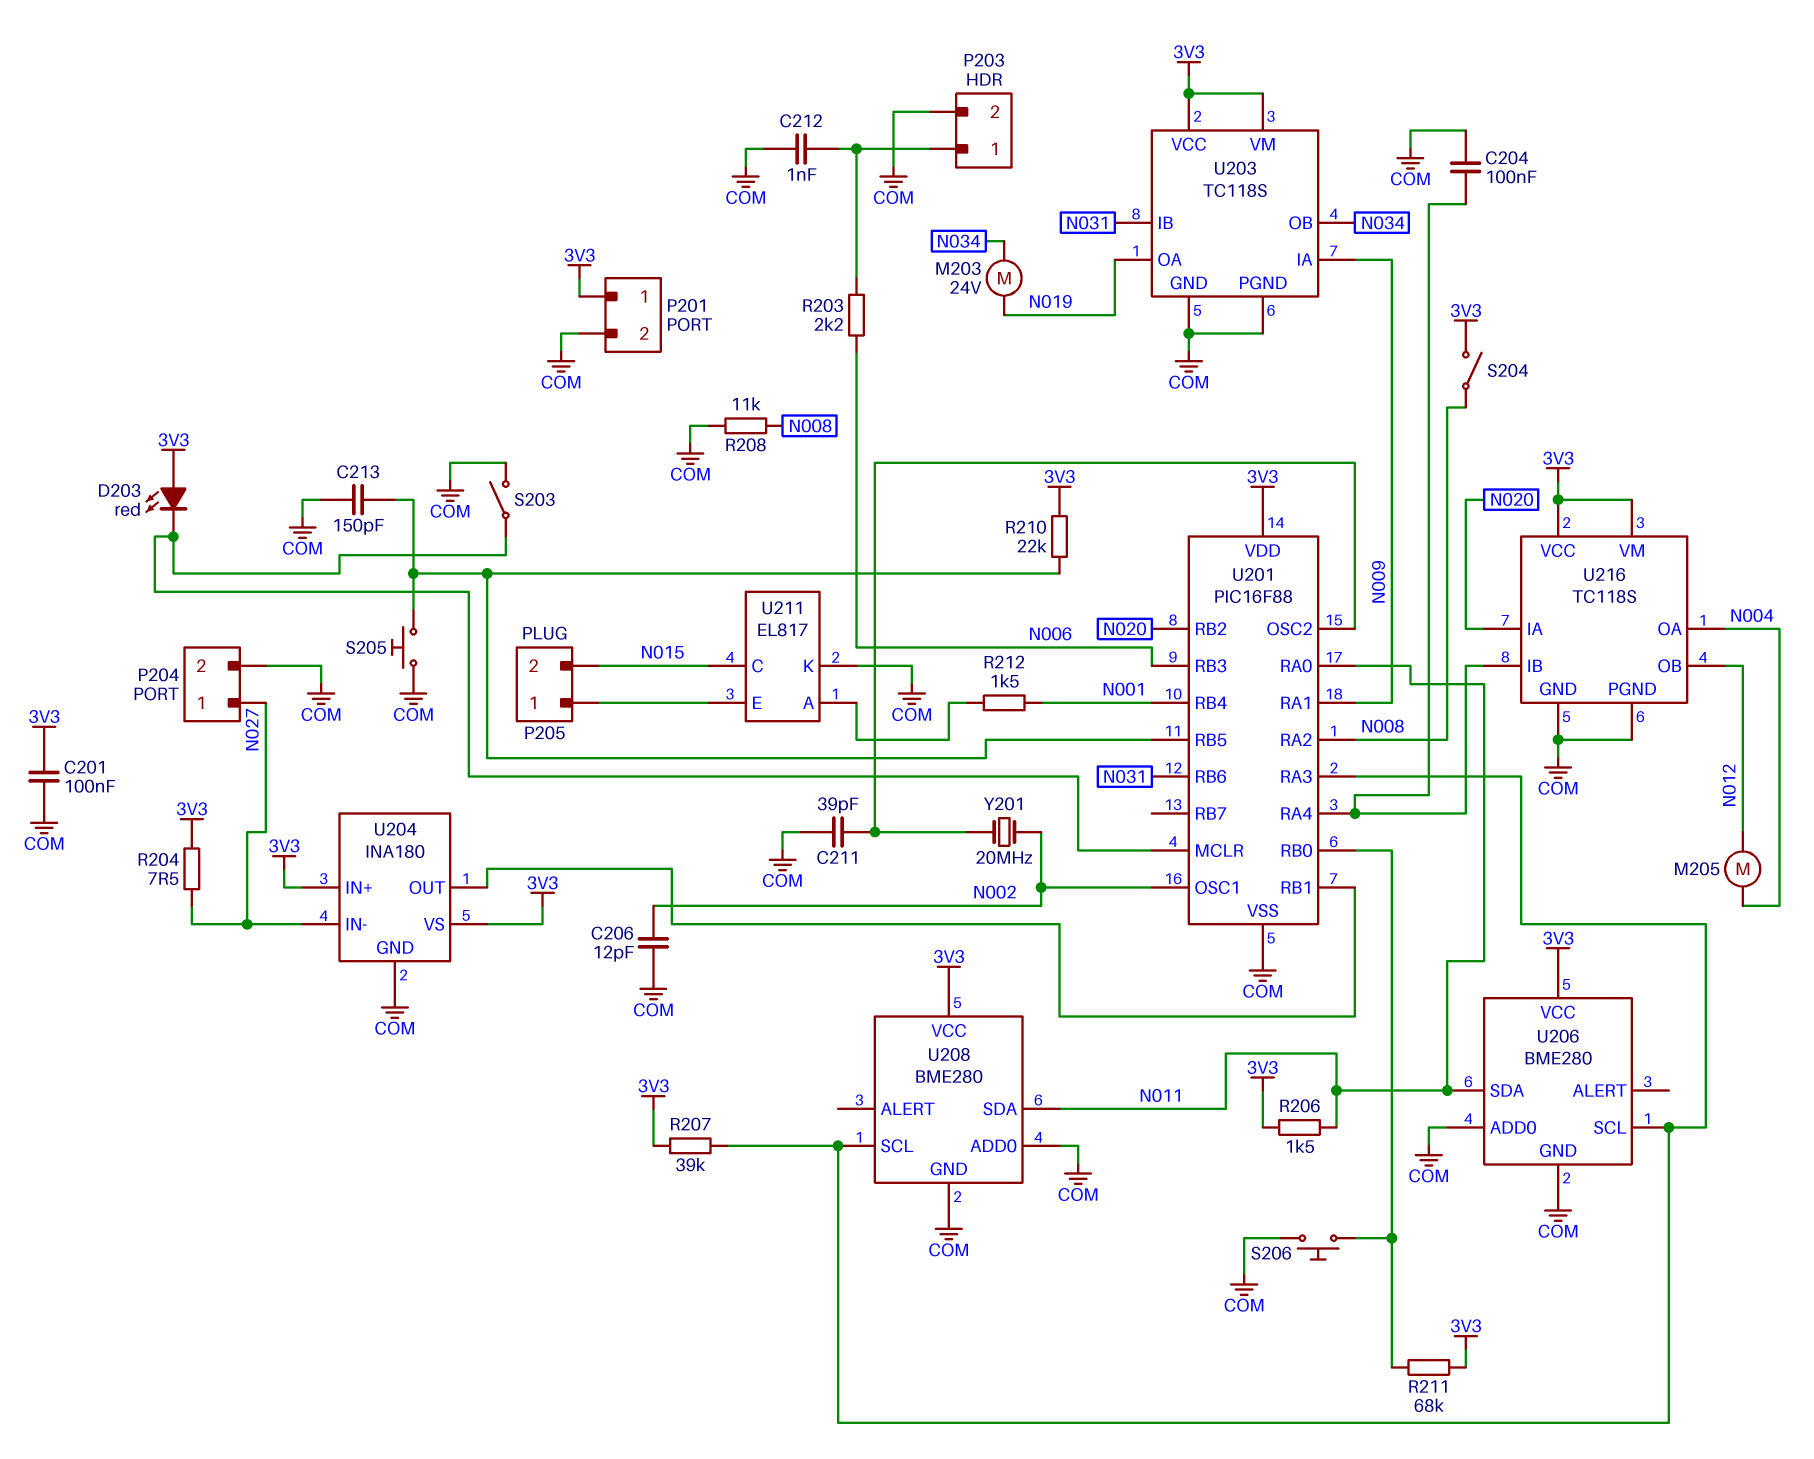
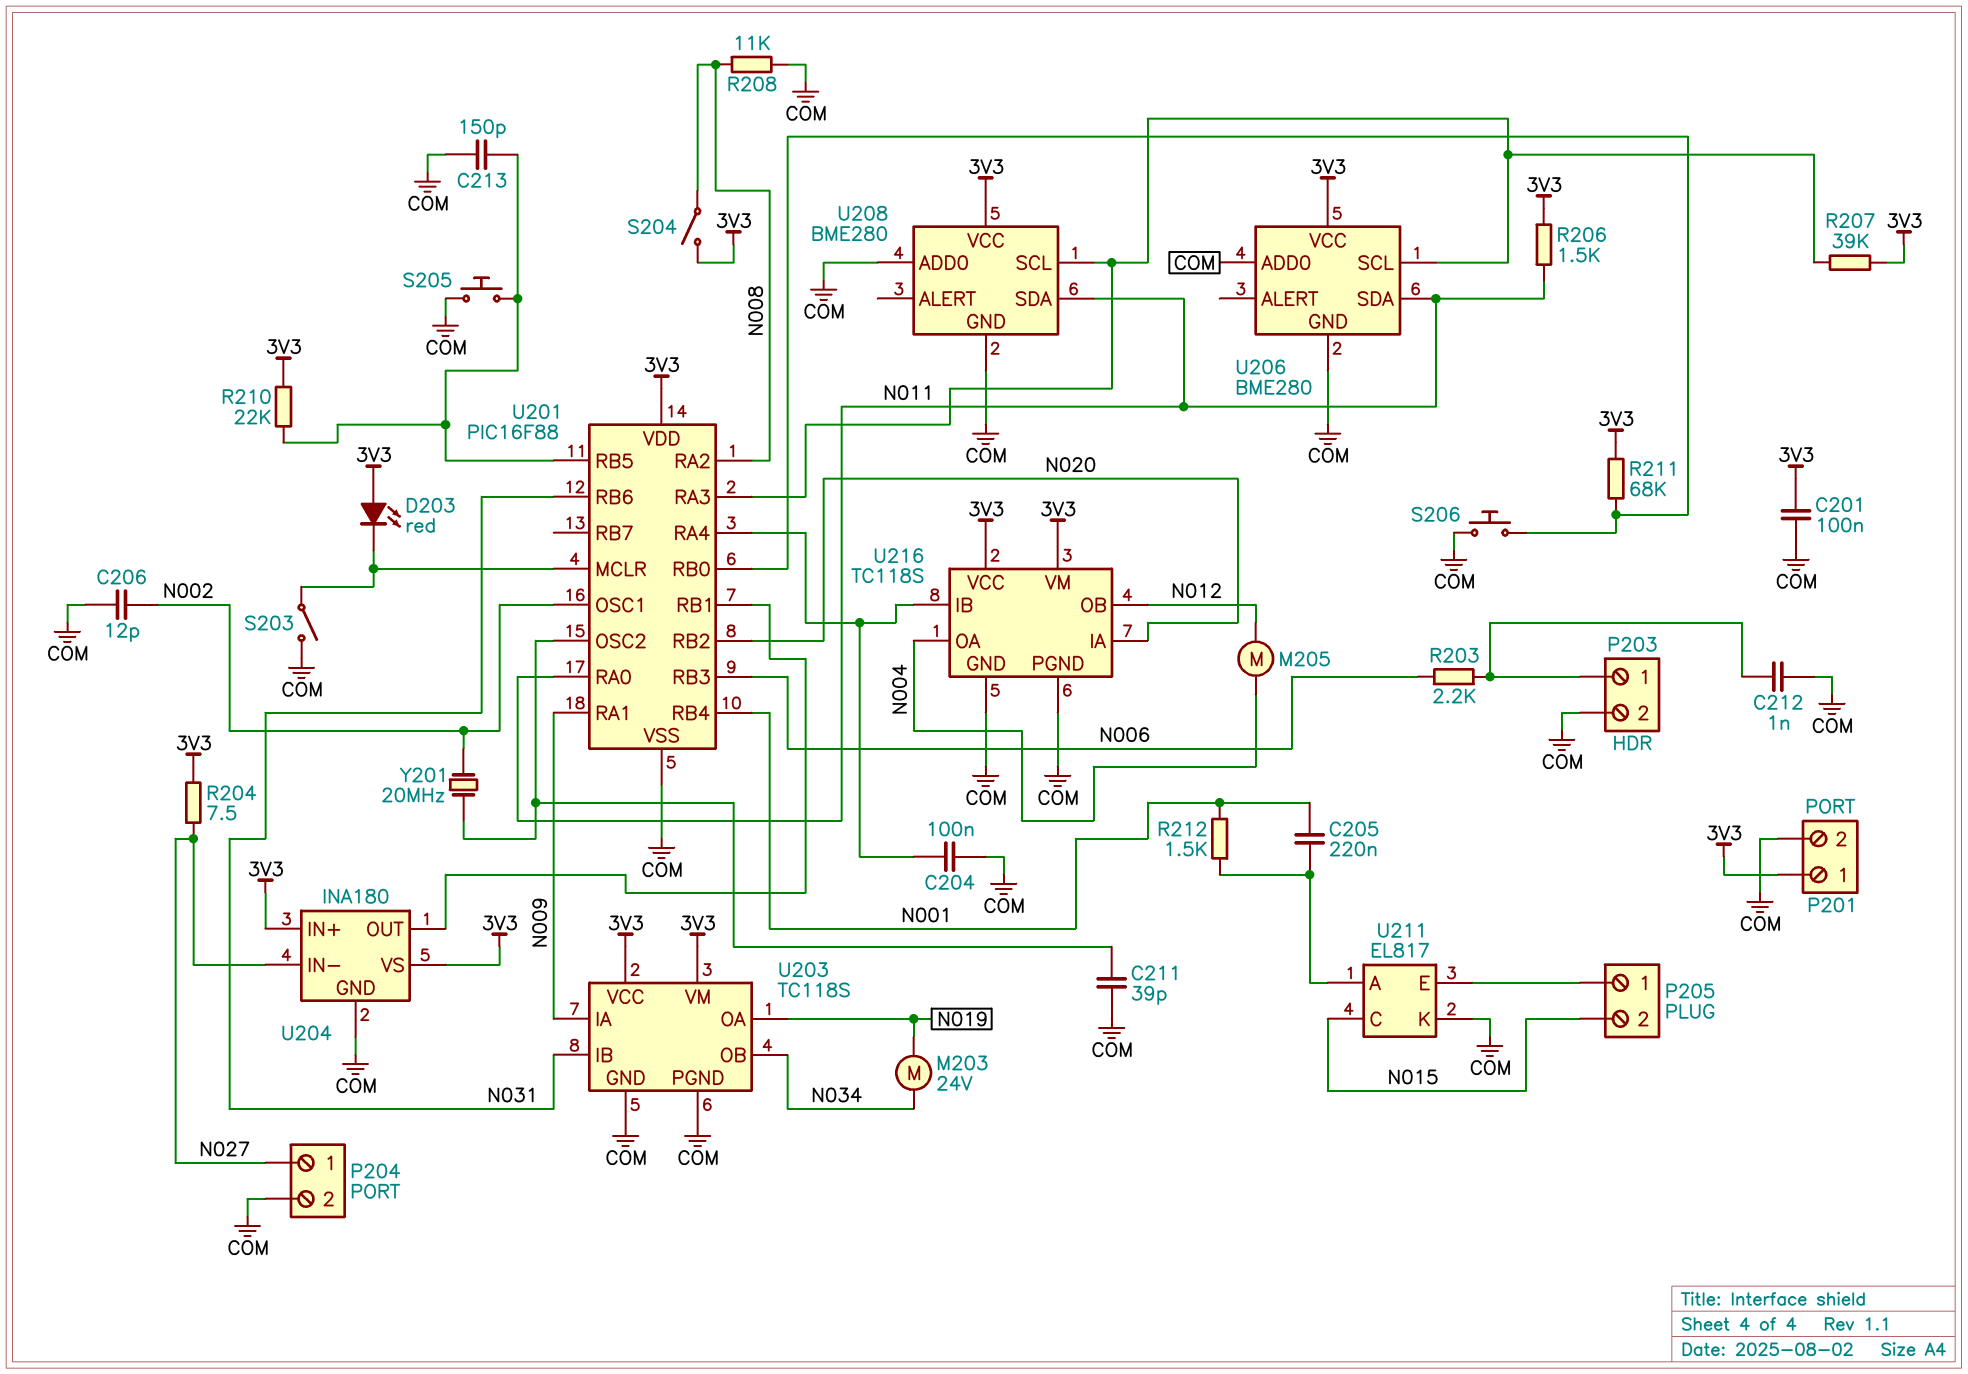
C205: none -> 220nF (N001, U211/A)

